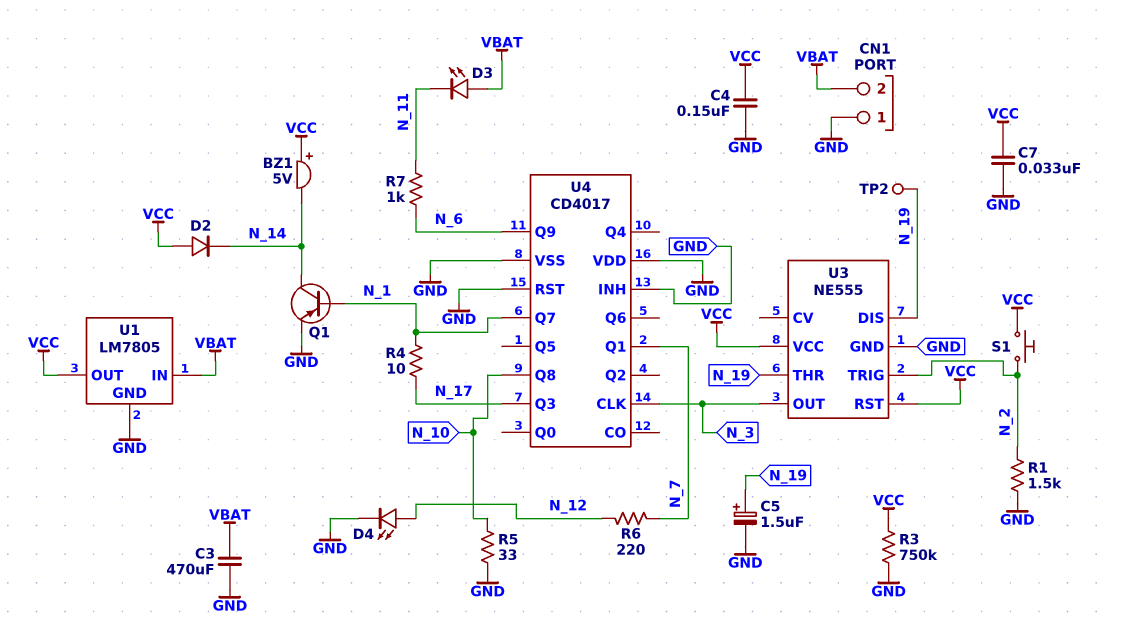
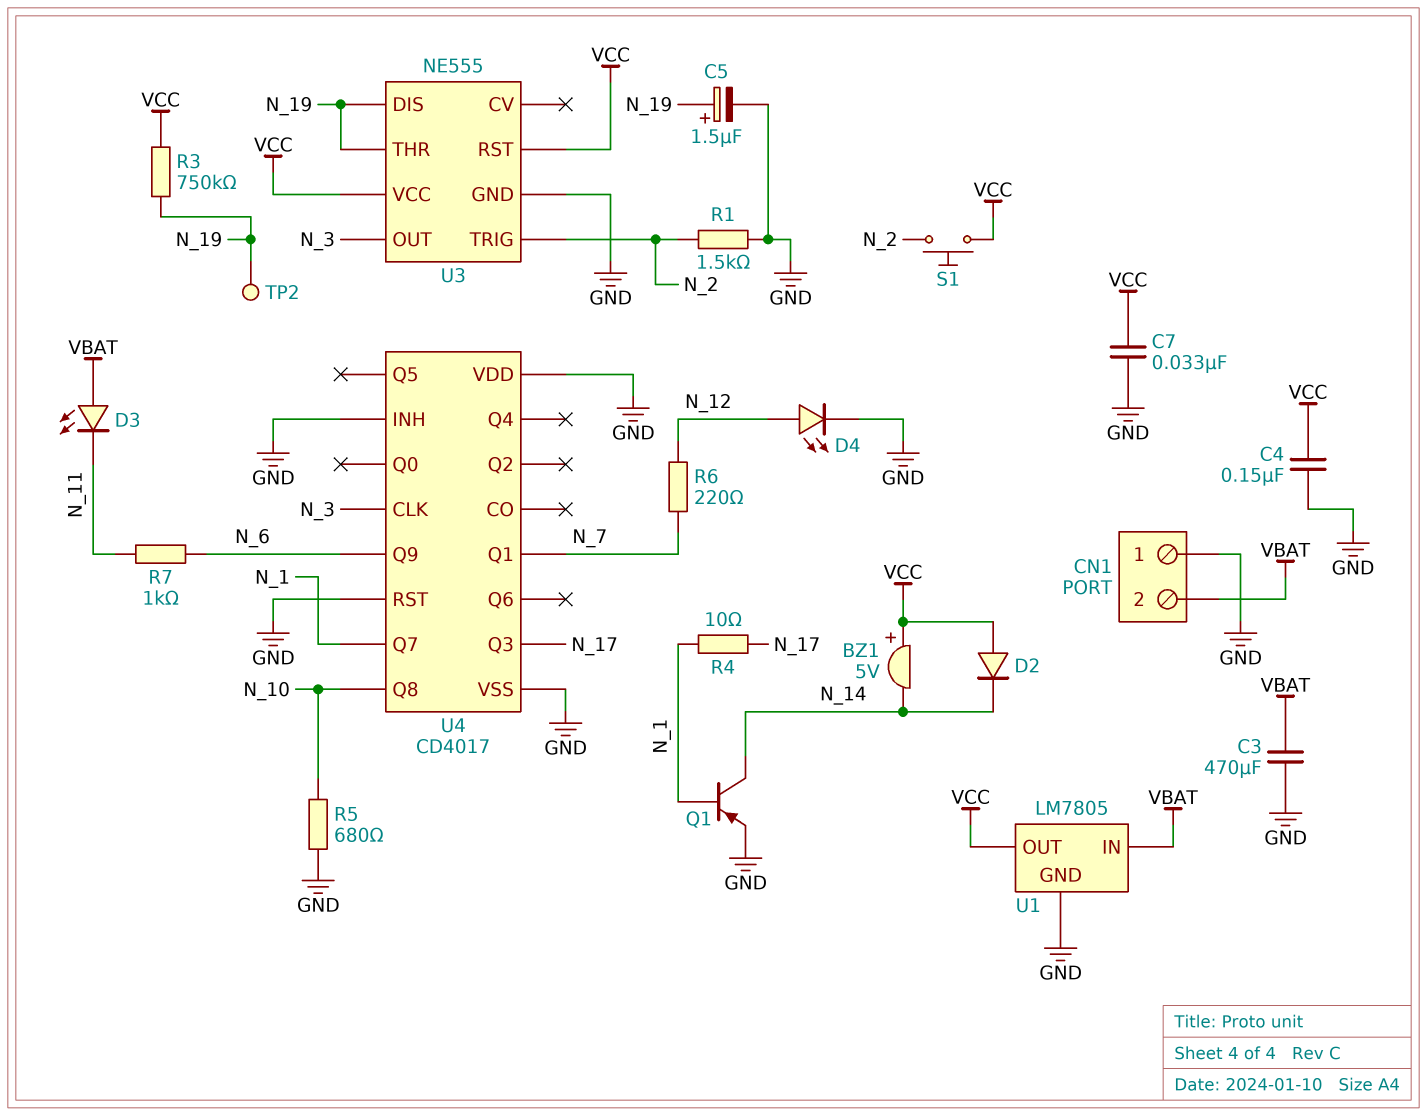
R3: 750k (GND, VCC) -> 750k (N_19, VCC)
R5: 33 (GND, N_10) -> 680 (GND, N_10)

